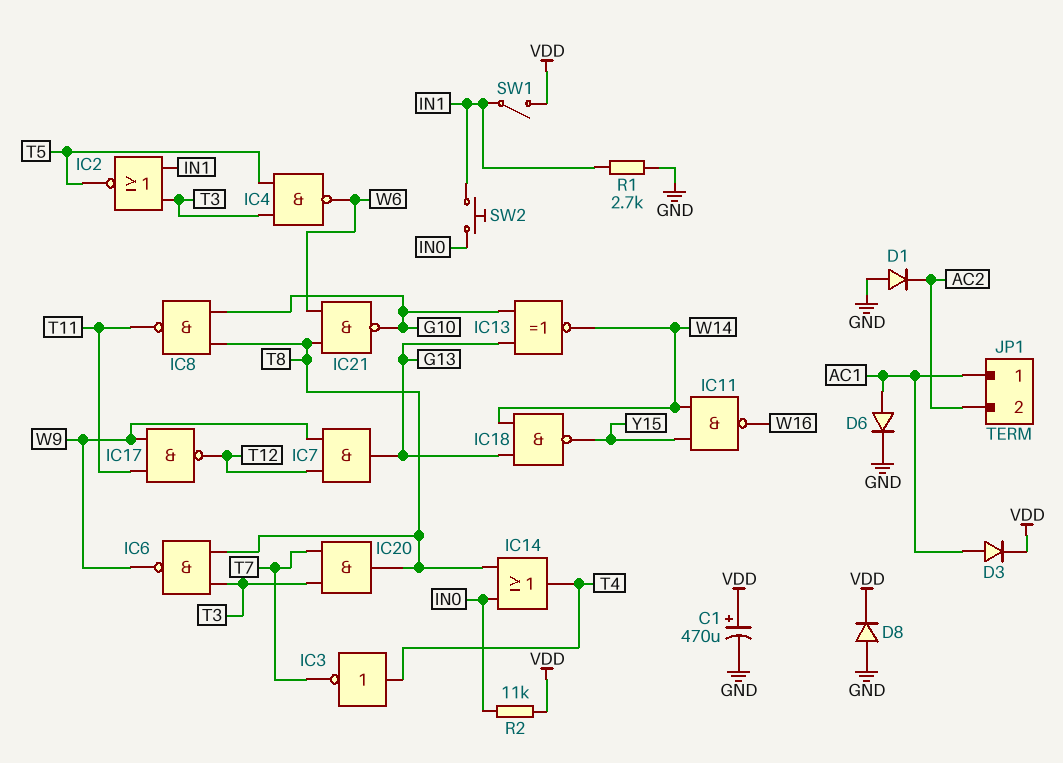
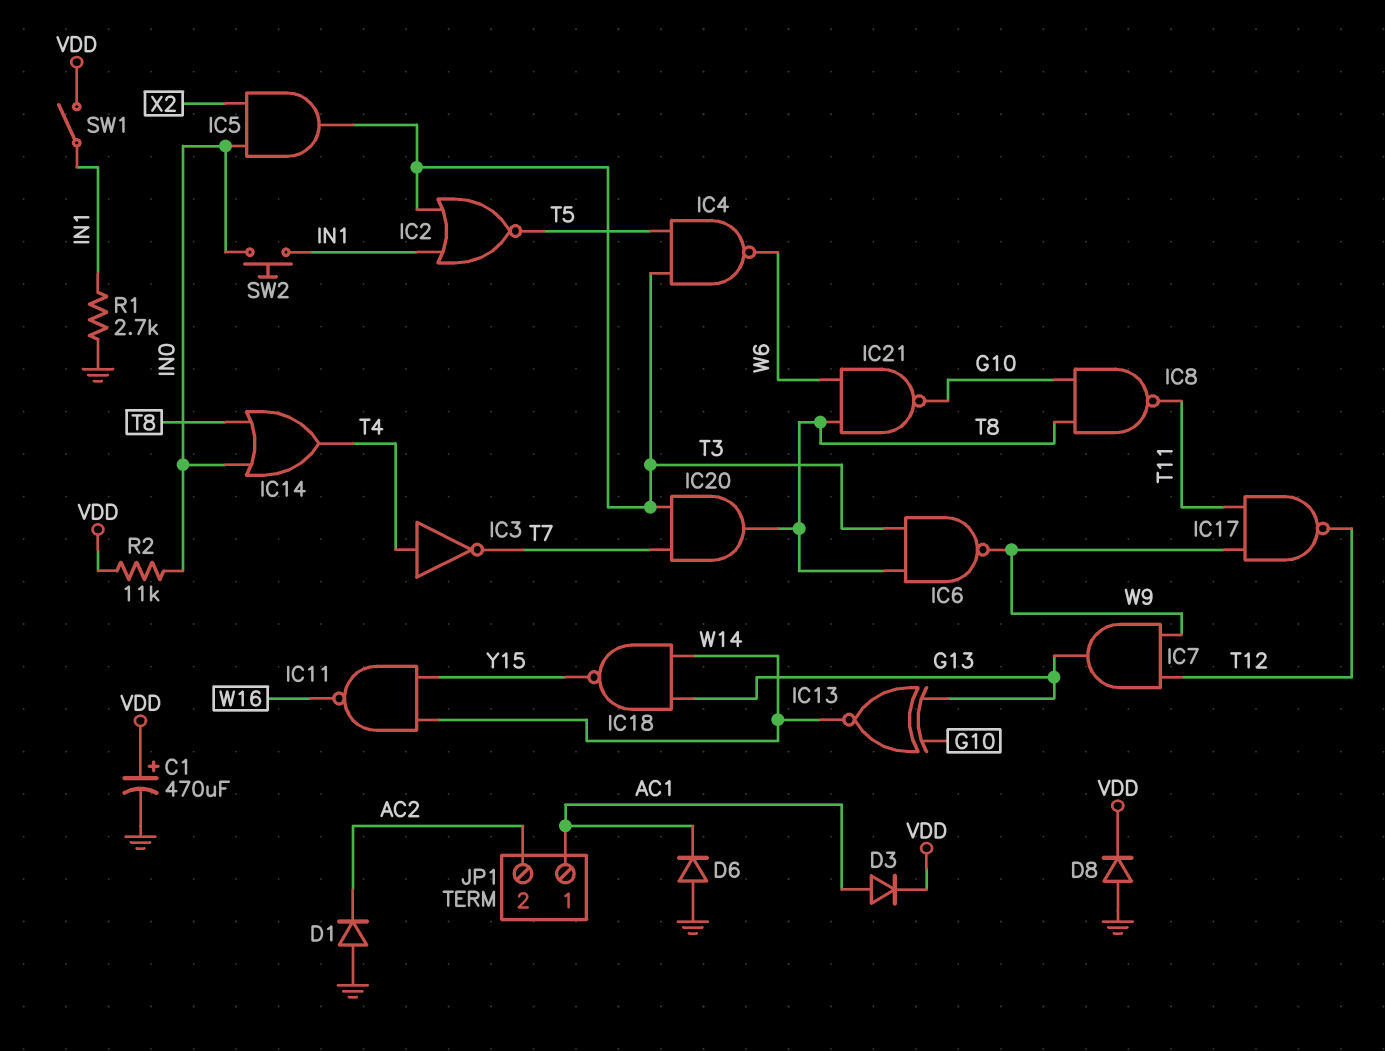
D6: diode (A AC1, K GND) -> diode (A GND, K AC1)
IC5: none -> AND (in IN0, in X2, out T3)

